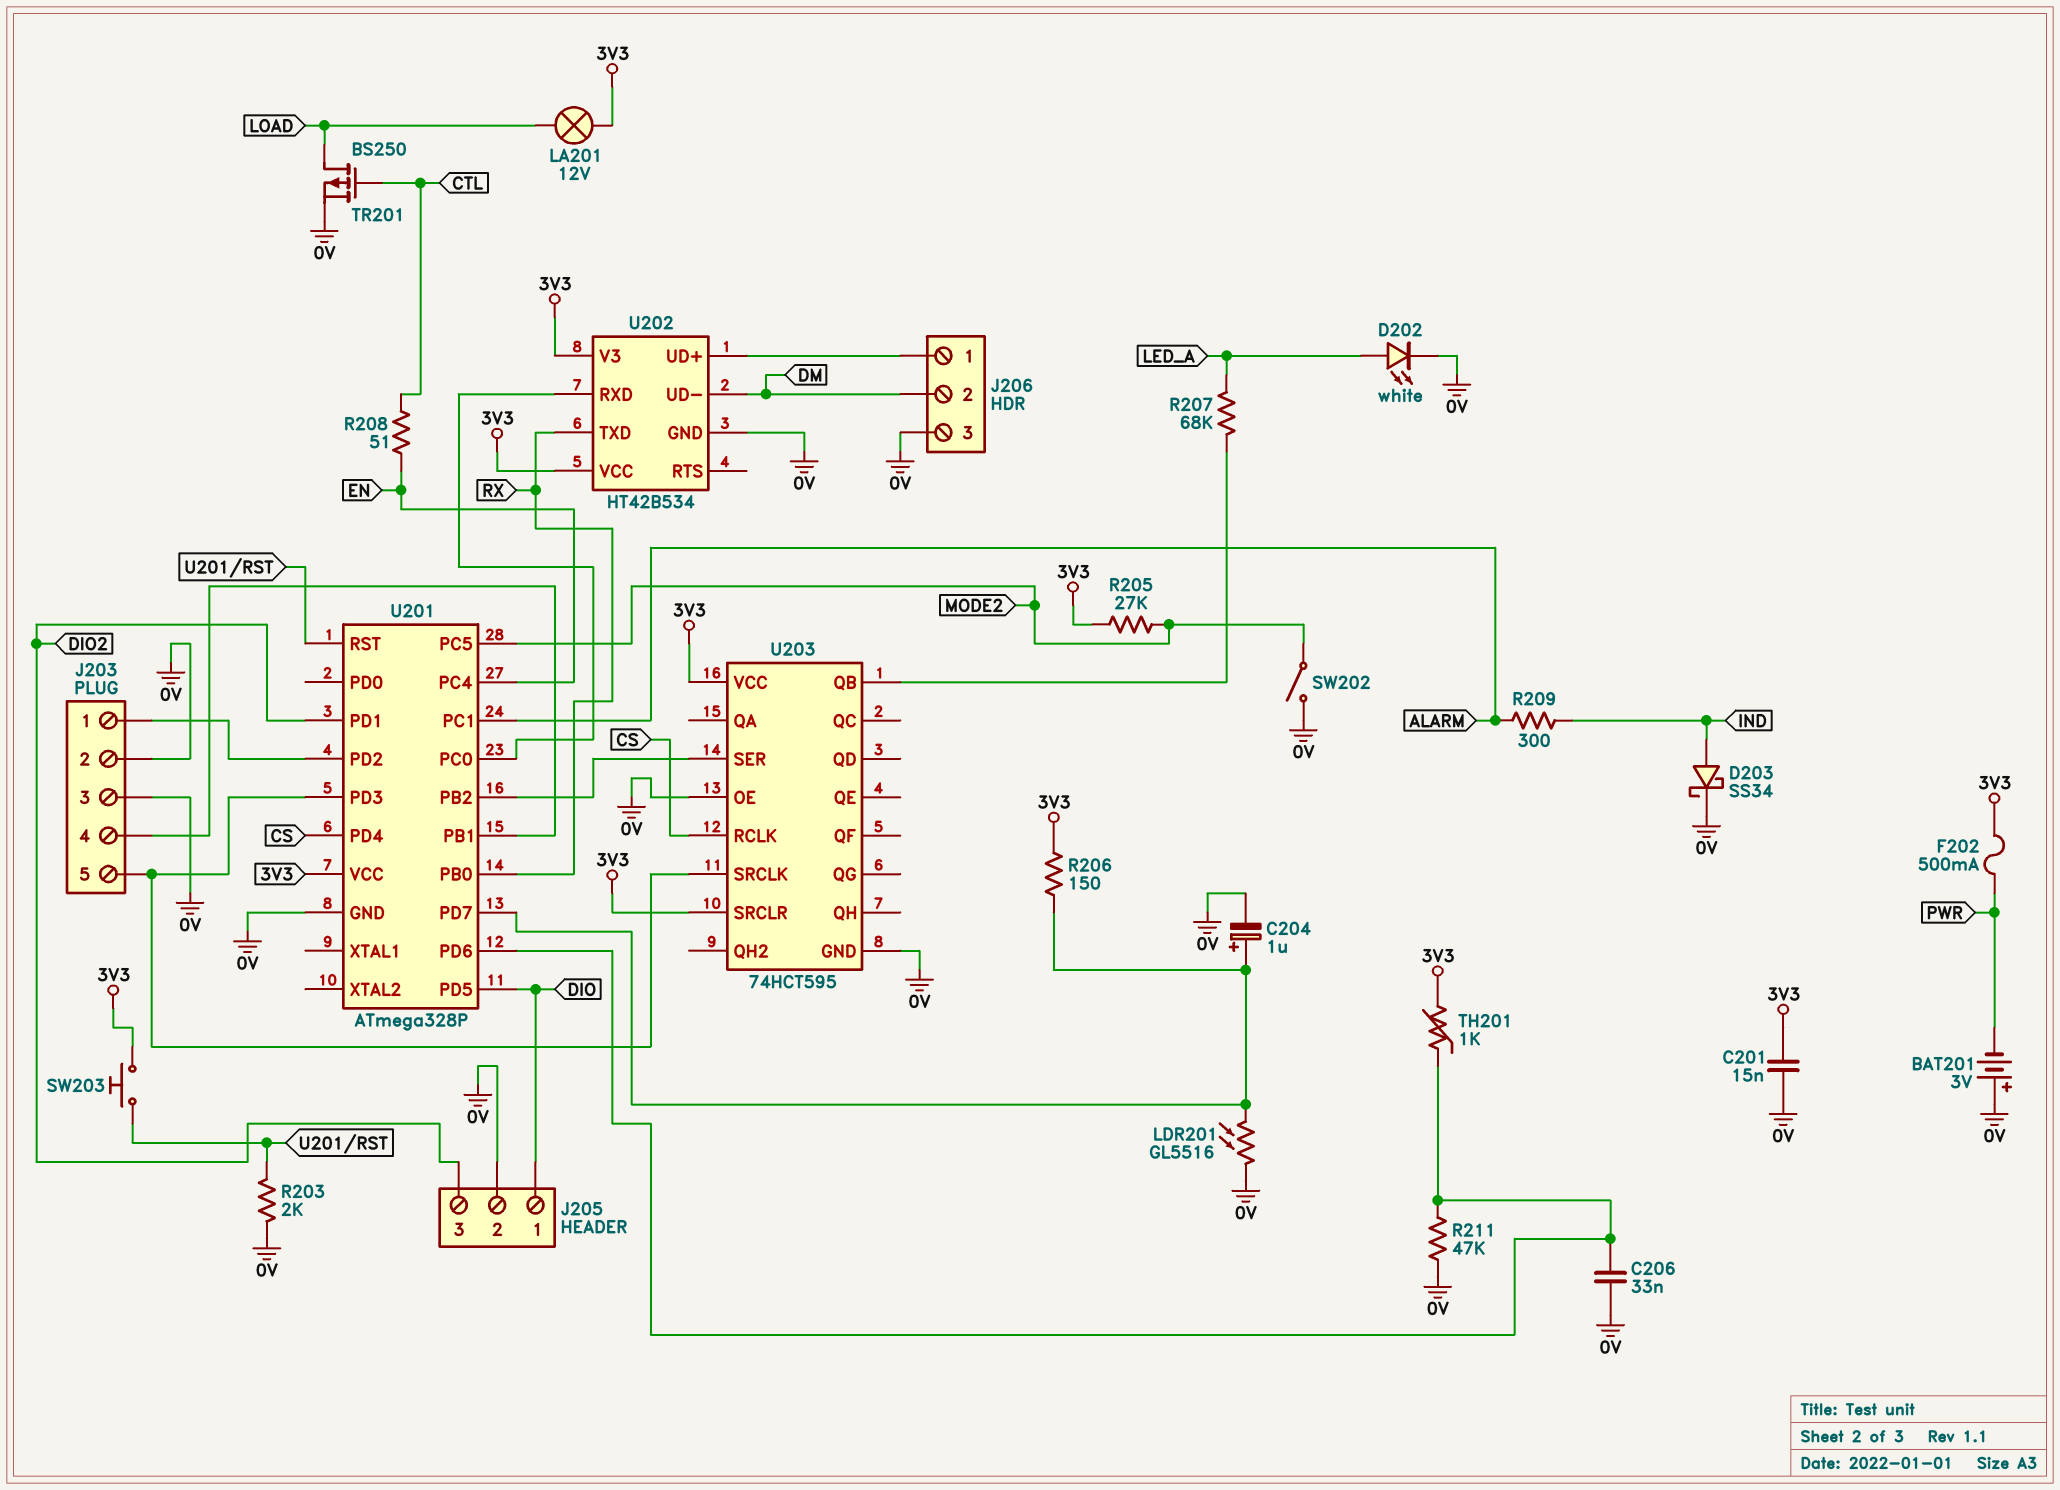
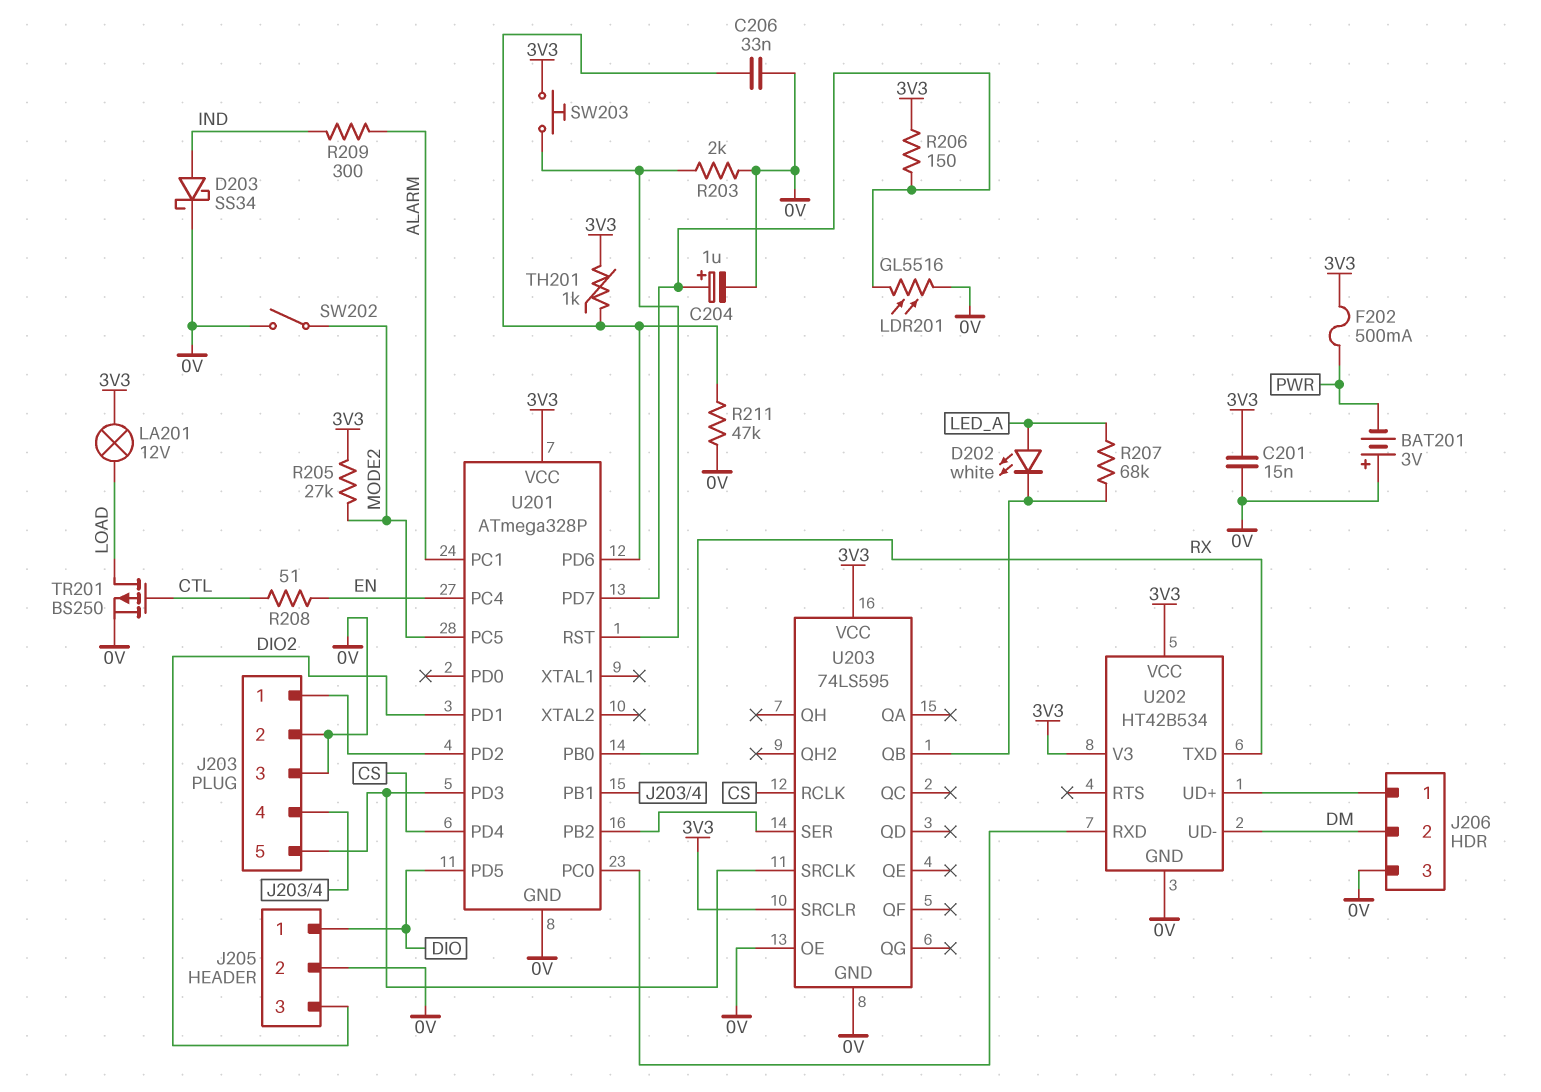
D202: LED white (A LED_A, K 0V) -> LED white (A LED_A, K U203/QB)
U203: 74HCT595 -> 74LS595

